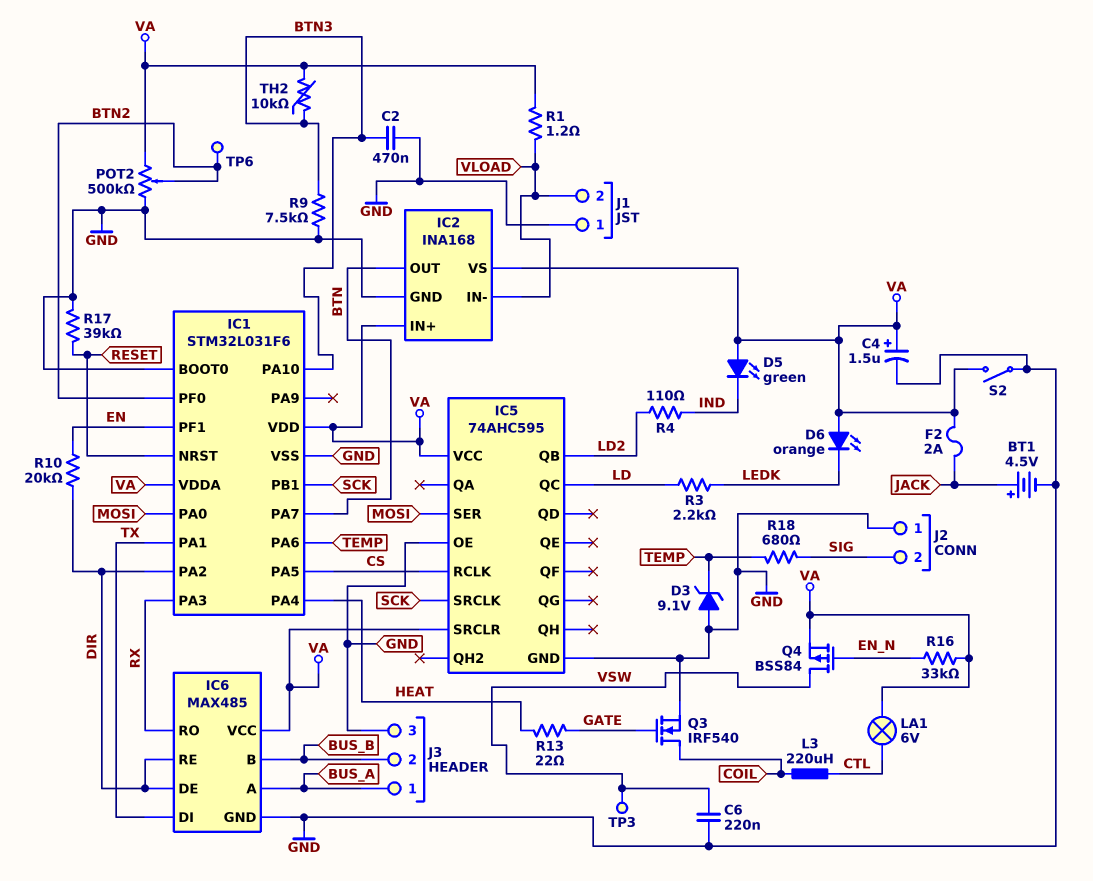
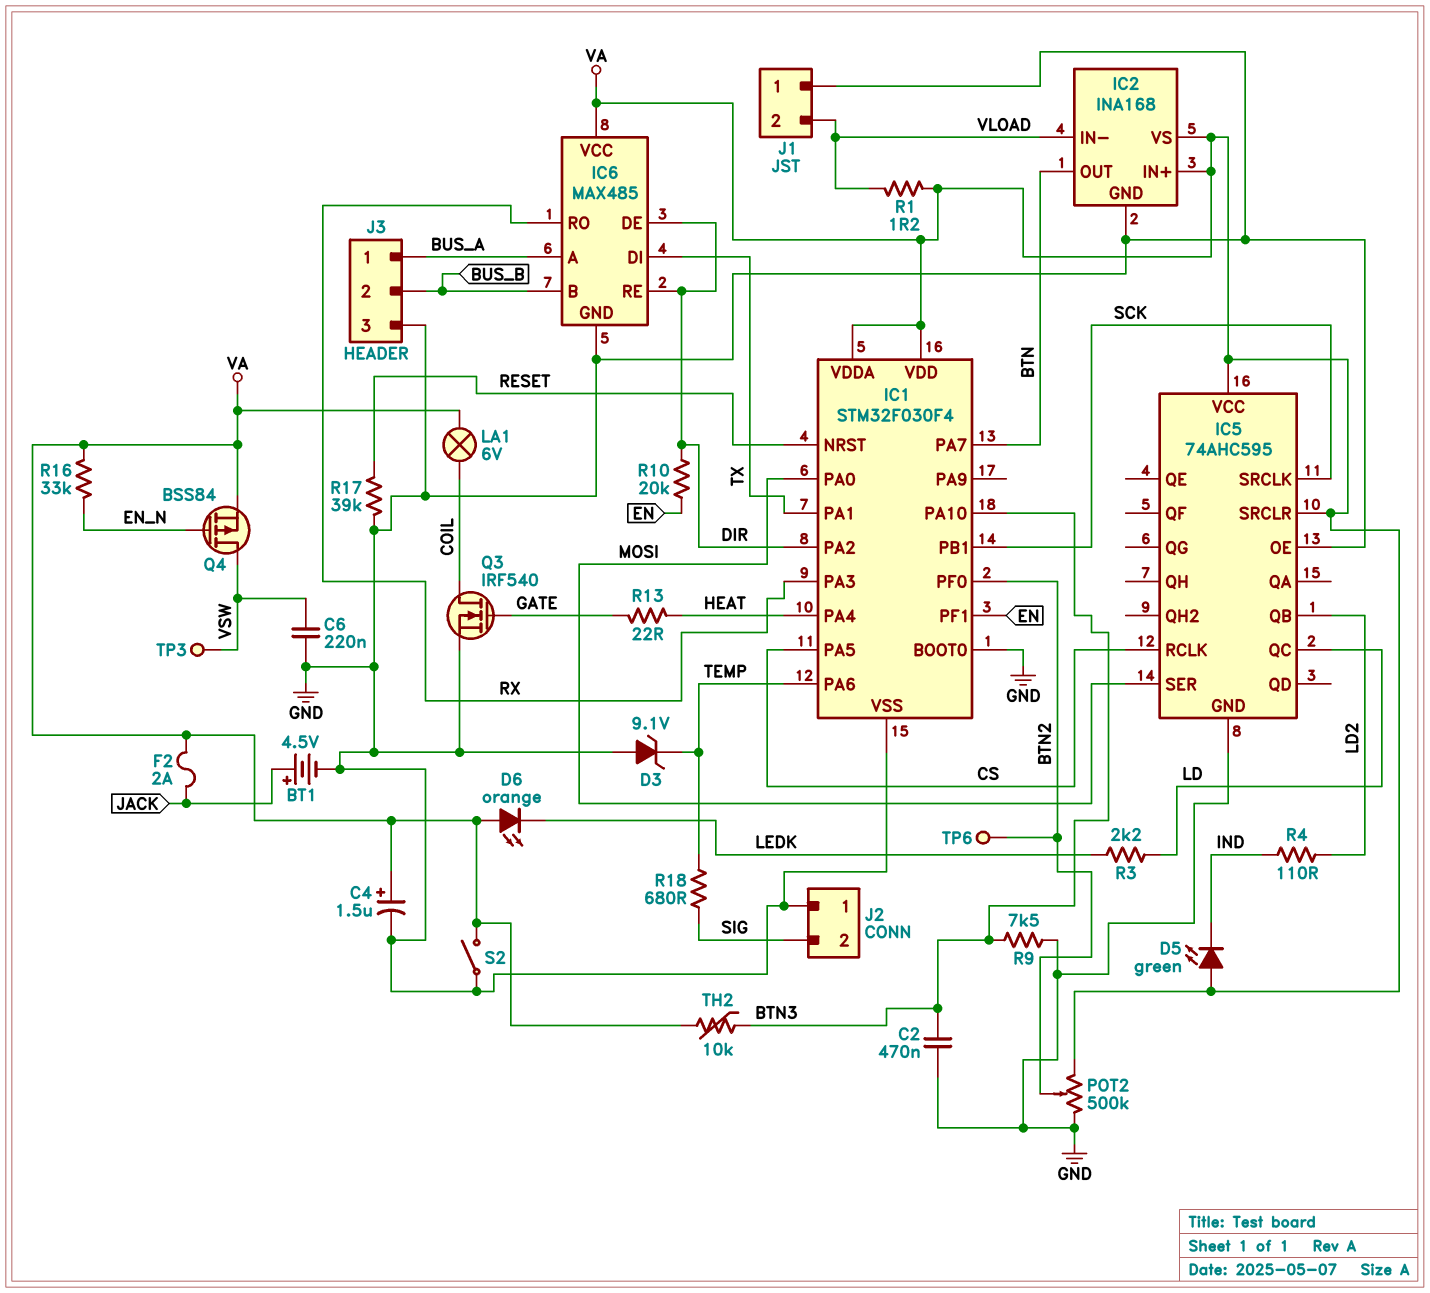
IC1: STM32L031F6 -> STM32F030F4
L3: 220uH (COIL, CTL) -> none
LA1: lamp 6V (CTL, VA) -> lamp 6V (COIL, VA)

